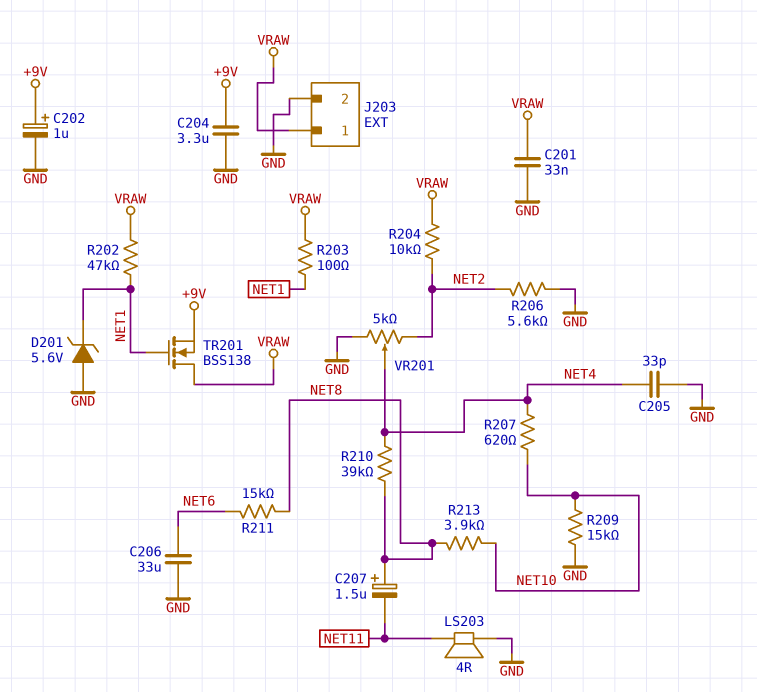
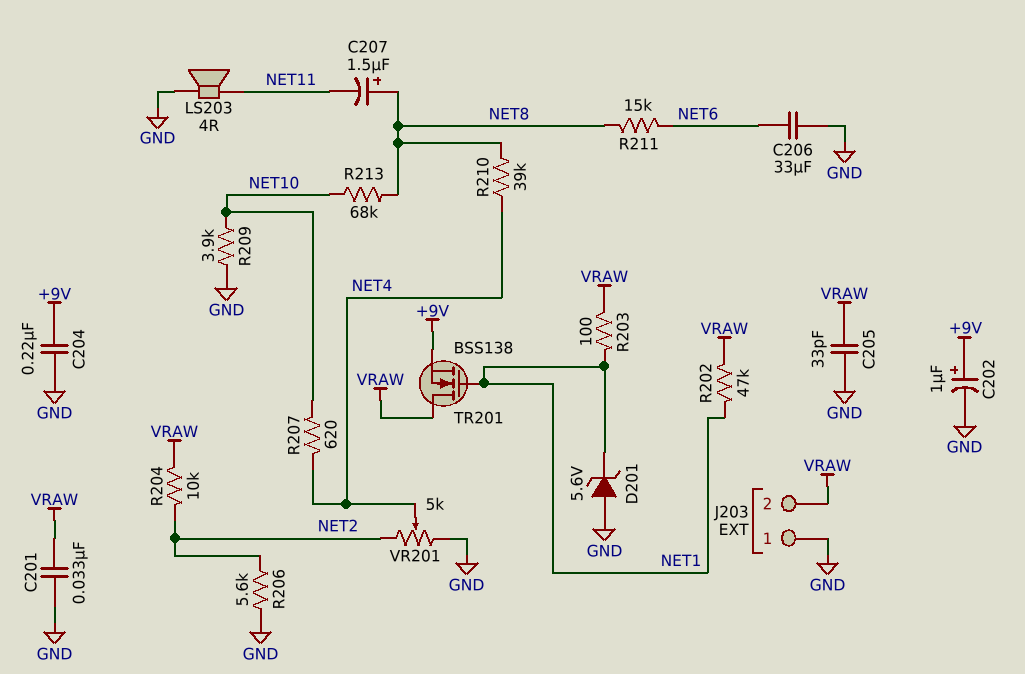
C204: 3.3uF (+9V, GND) -> 220nF (+9V, GND)
C205: 33pF (GND, NET4) -> 33pF (GND, VRAW)
J203 pin 1: VRAW -> GND
J203 pin 2: GND -> VRAW
R209: 15k (GND, NET10) -> 3.9k (GND, NET10)
R213: 3.9k (NET8, NET10) -> 68k (NET8, NET10)

